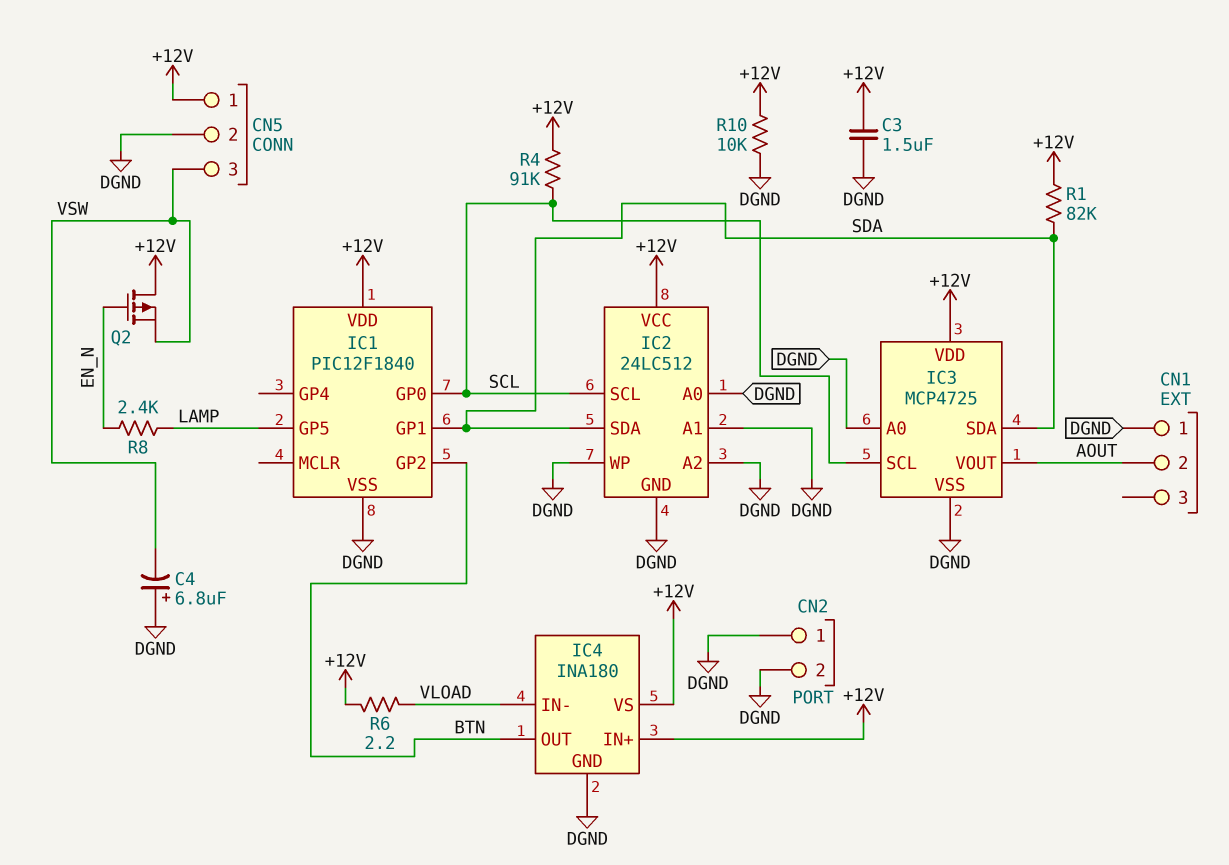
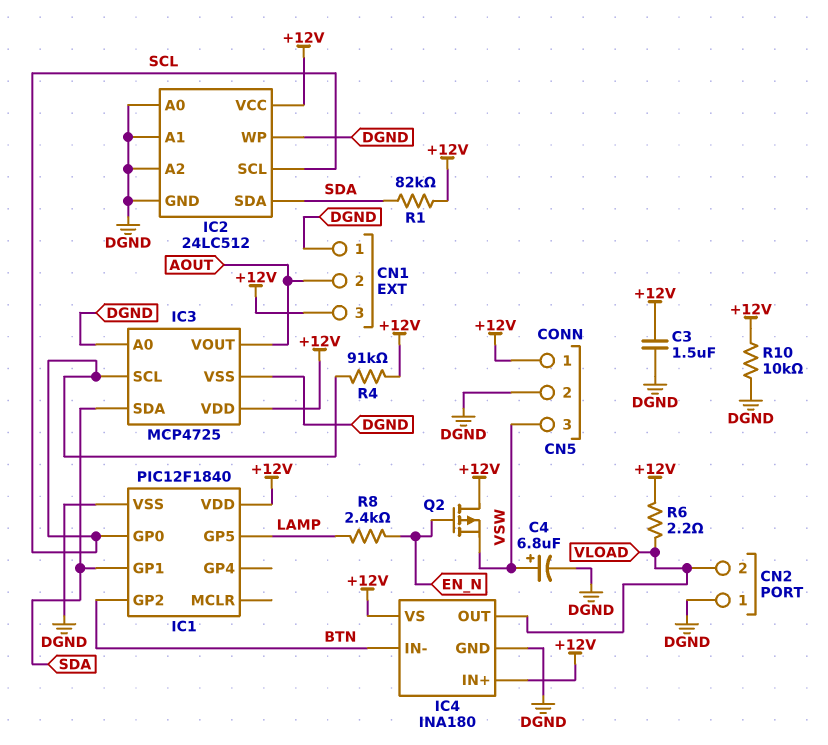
C4: 6.8uF (plus DGND, minus VSW) -> 6.8uF (plus VSW, minus DGND)
CN1 pin 3: none -> +12V
CN2 pin 2: DGND -> VLOAD
IC4 pin IN-: VLOAD -> BTN
IC4 pin OUT: BTN -> VLOAD

